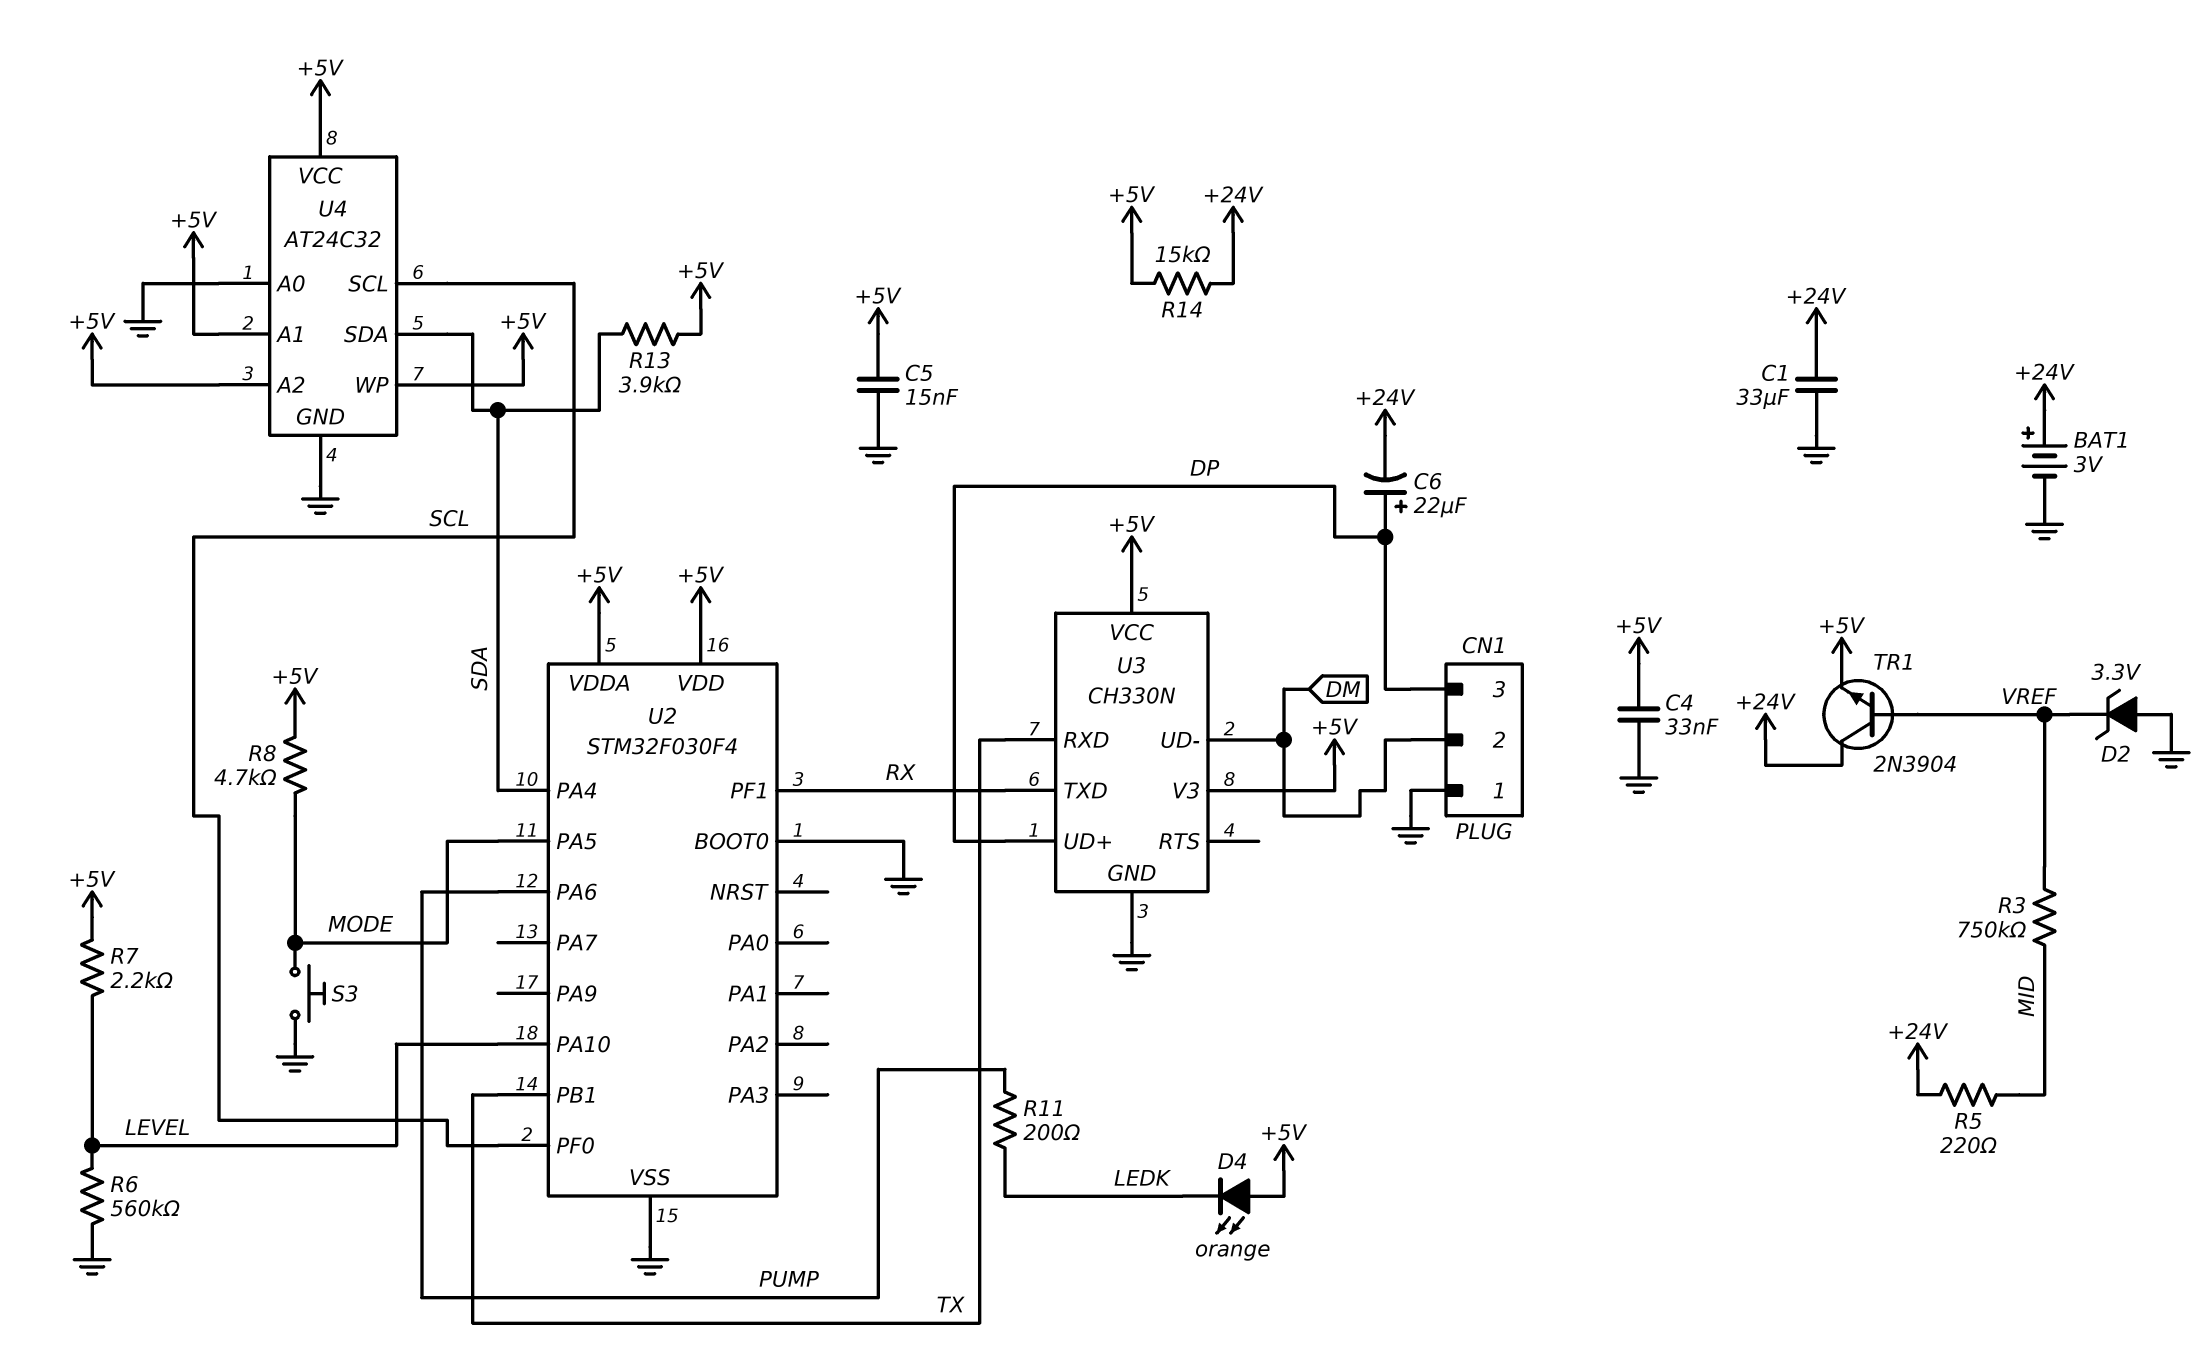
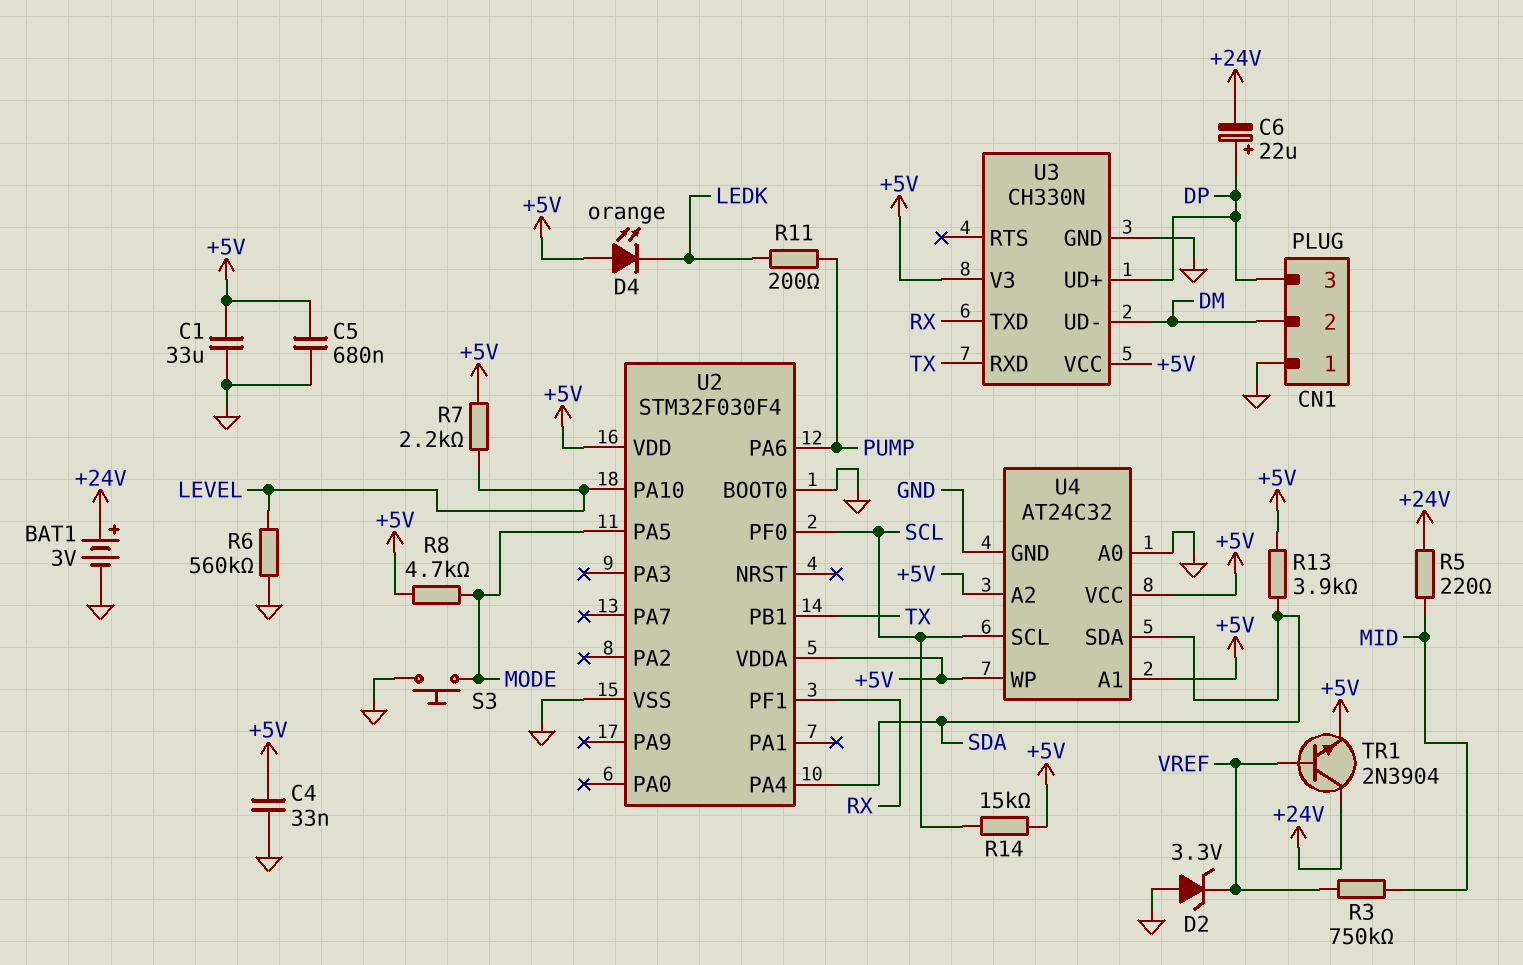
C1: 33uF (+24V, GND) -> 33uF (+5V, GND)
C5: 15nF (+5V, GND) -> 680nF (+5V, GND)
R14: 15k (+5V, +24V) -> 15k (+5V, SCL)

